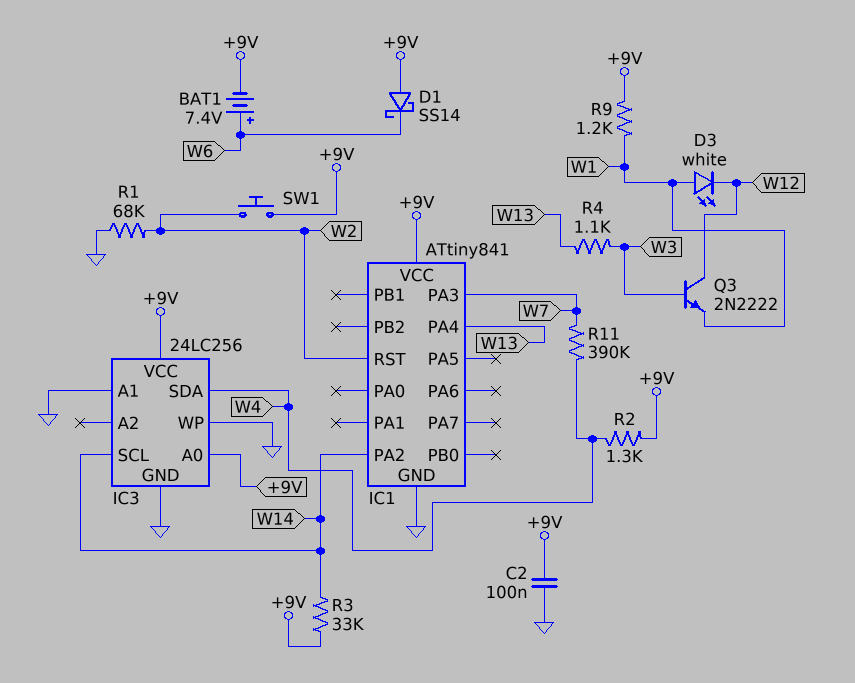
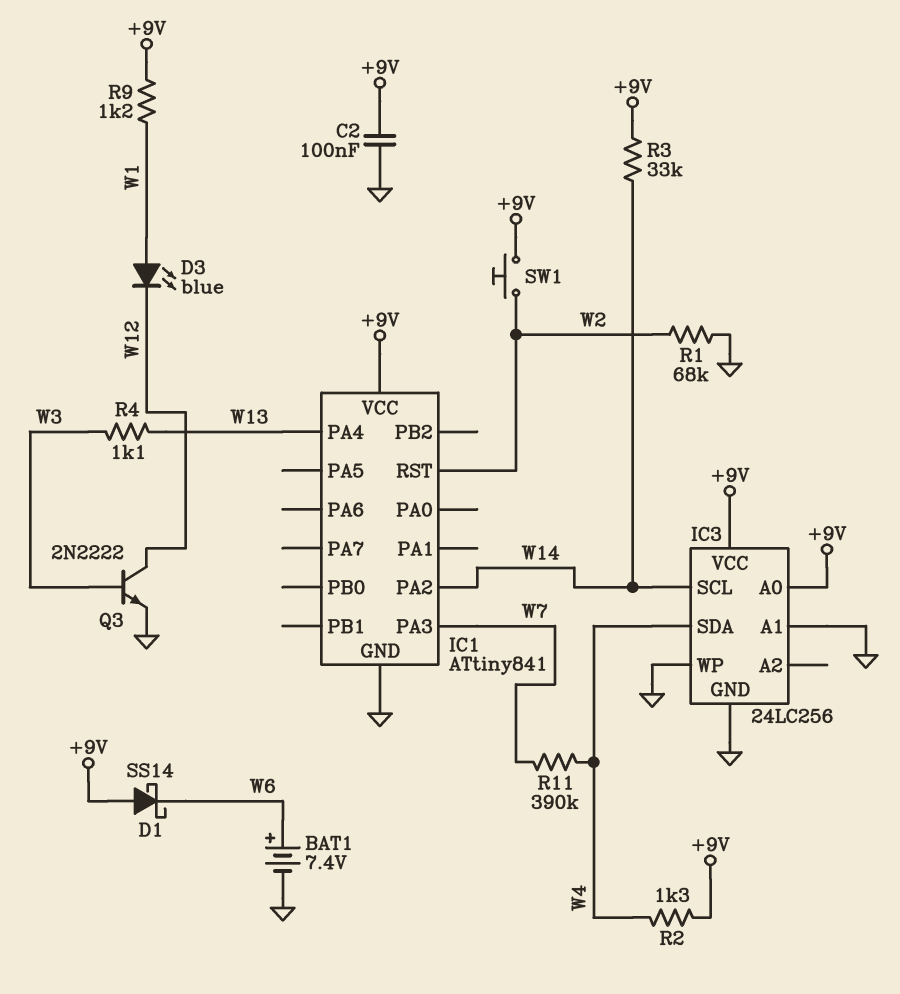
BAT1: 7.4V (plus W6, minus +9V) -> 7.4V (plus W6, minus GND)
D3: LED white (A W1, K W12) -> LED blue (A W1, K W12)
Q3: NPN 2N2222 (B W3, C W12, E W1) -> NPN 2N2222 (B W3, C W12, E GND)

